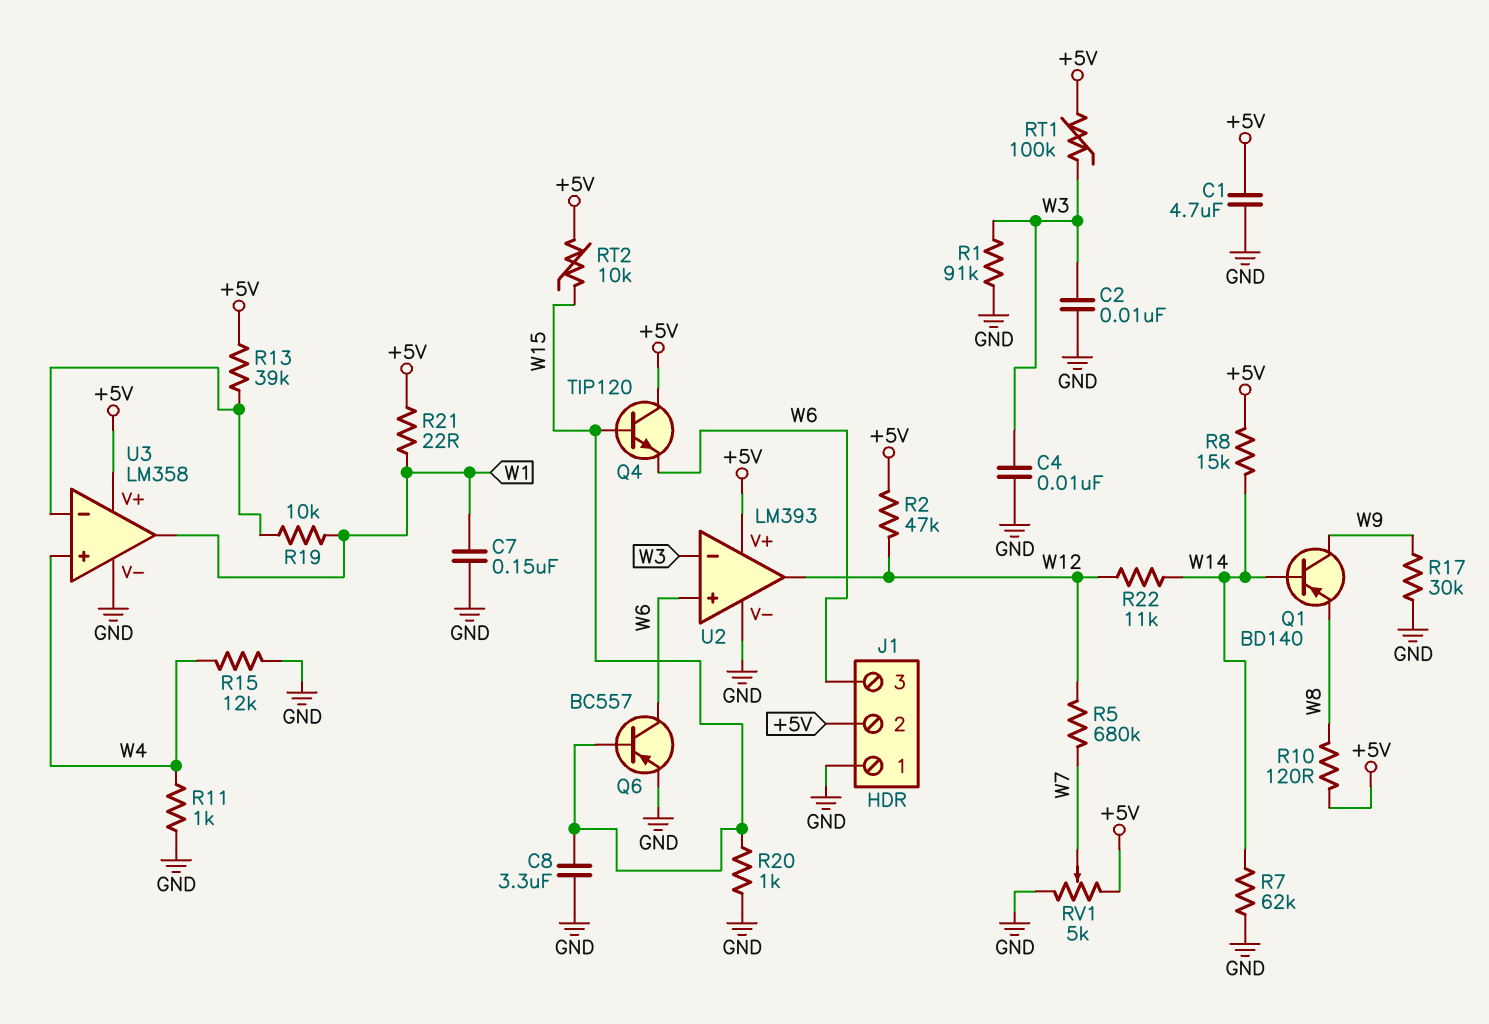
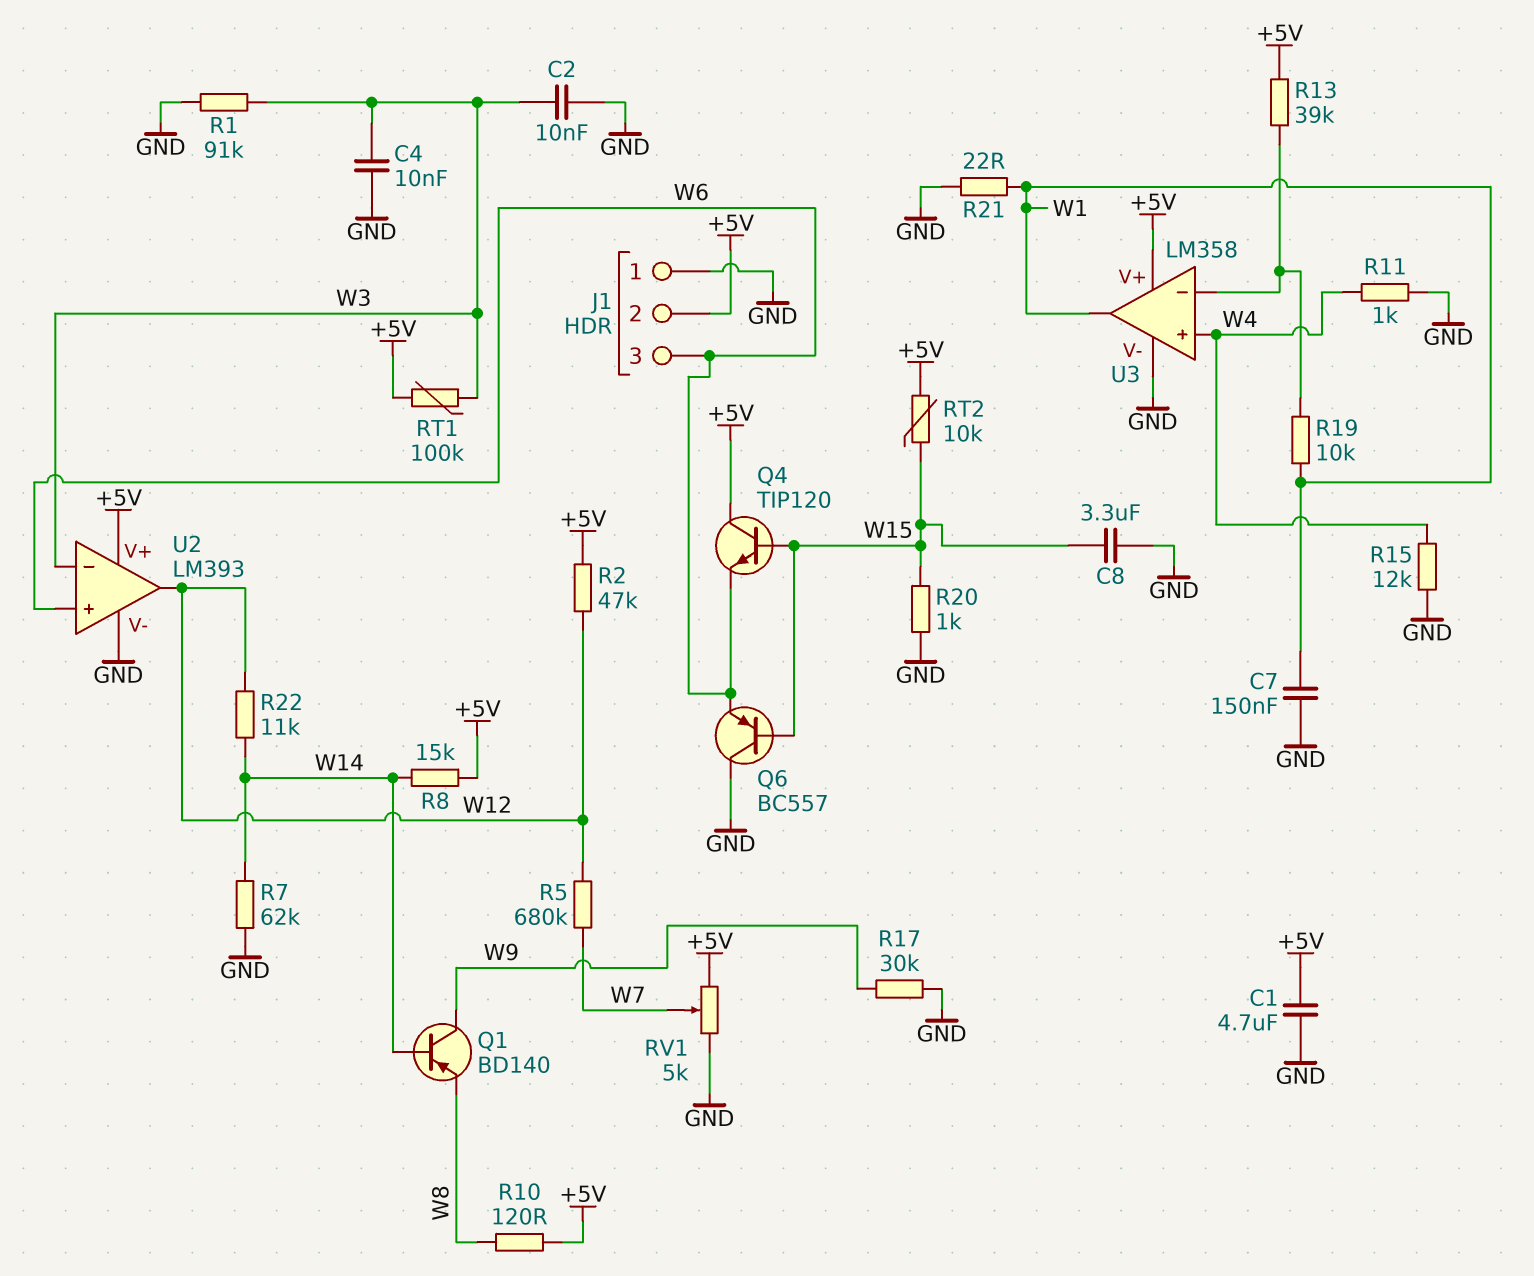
Q6: PNP BC557 (B W15, C W6, E GND) -> PNP BC557 (B W15, C GND, E W6)
R21: 22 (+5V, W1) -> 22 (GND, W1)

